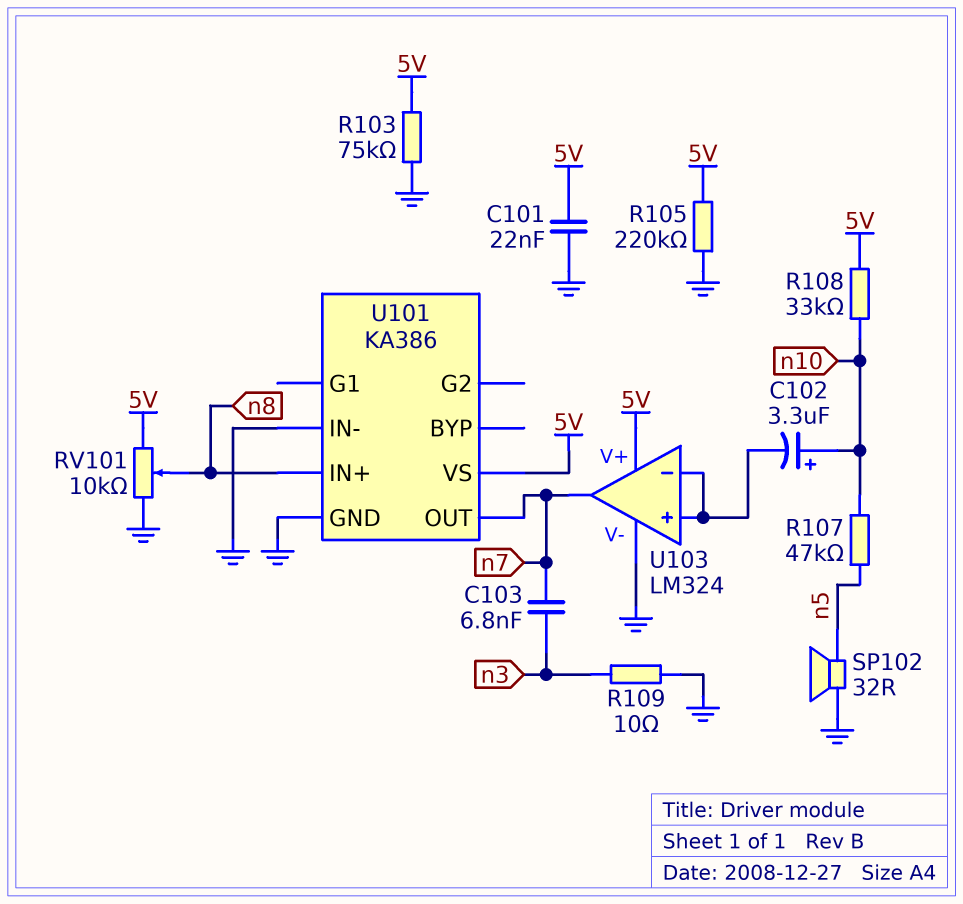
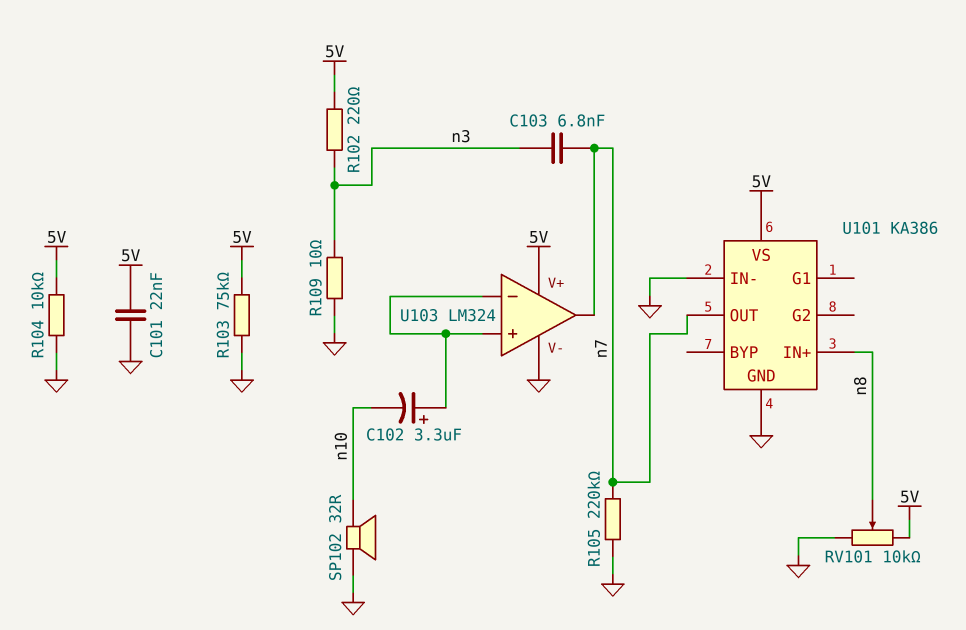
C102: 3.3uF (plus n10, minus U103/in+) -> 3.3uF (plus U103/in+, minus n10)
R102: none -> 220 (5V, n3)
R104: none -> 10k (5V, GND)
R105: 220k (5V, GND) -> 220k (GND, n7)
R107: 47k (n5, n10) -> none
R108: 33k (5V, n10) -> none
SP102: speaker 32R (GND, n5) -> speaker 32R (GND, n10)

